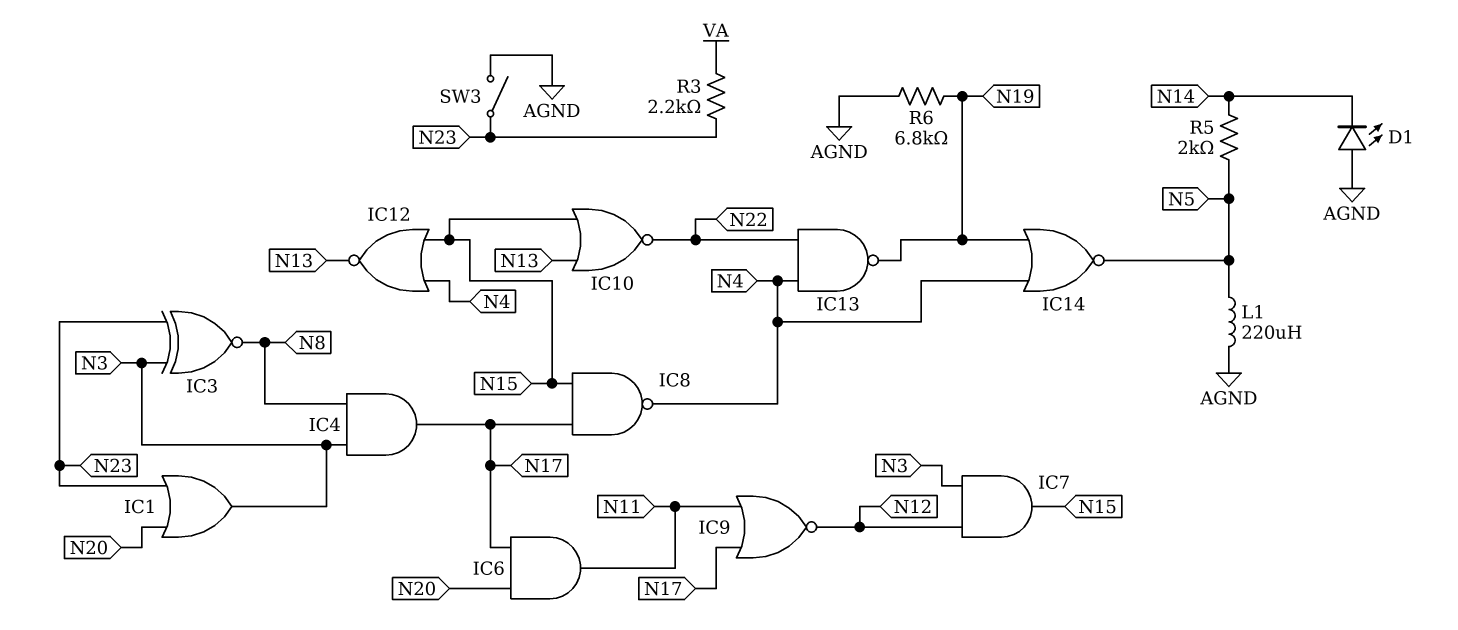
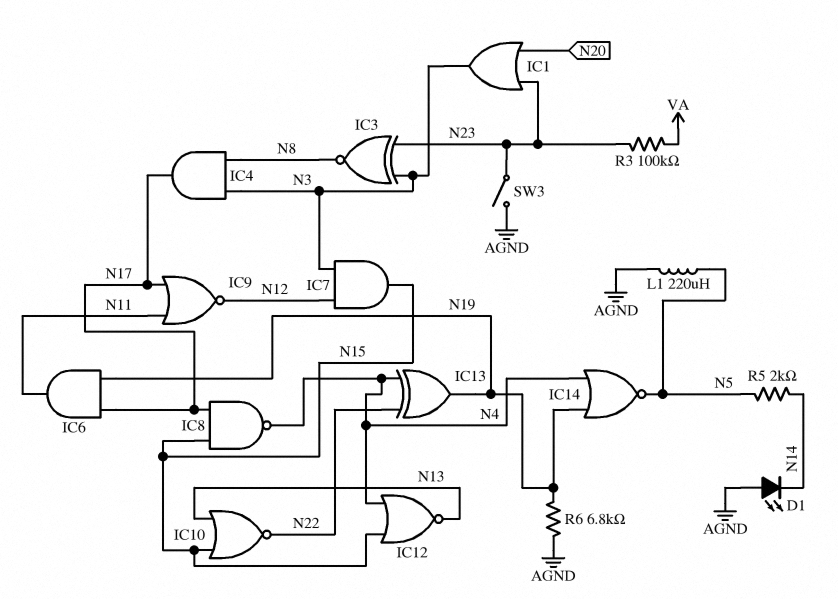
IC6: AND (in N17, in N20, out N11) -> AND (in N17, in N19, out N11)
IC13: NAND (in N4, in N22, out N19) -> XOR (in N4, in N22, out N19)
R3: 2.2k (N23, VA) -> 100k (N23, VA)

